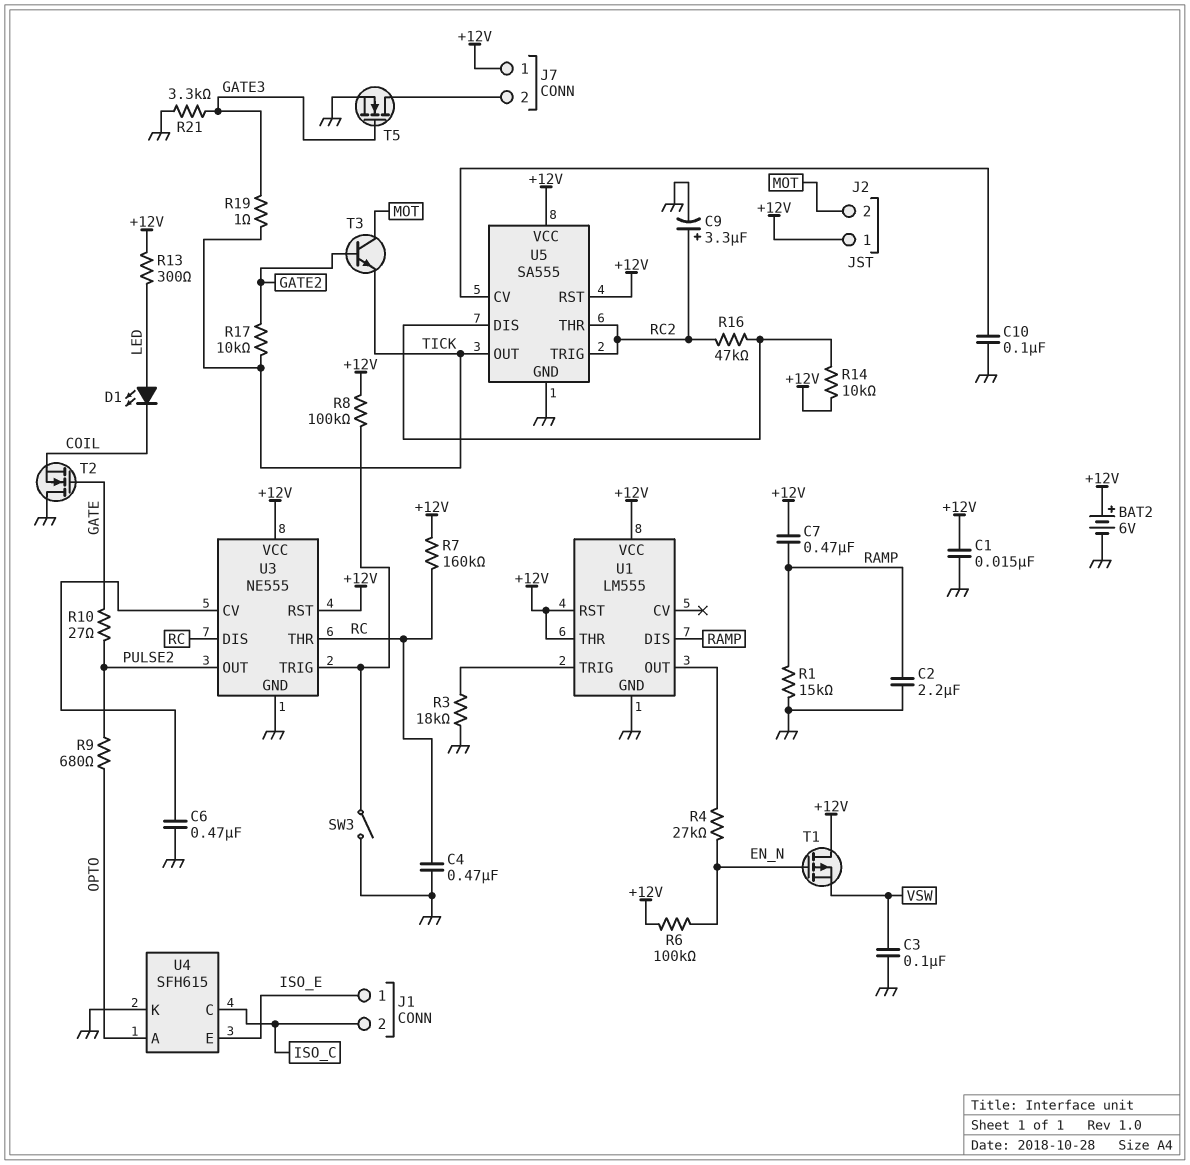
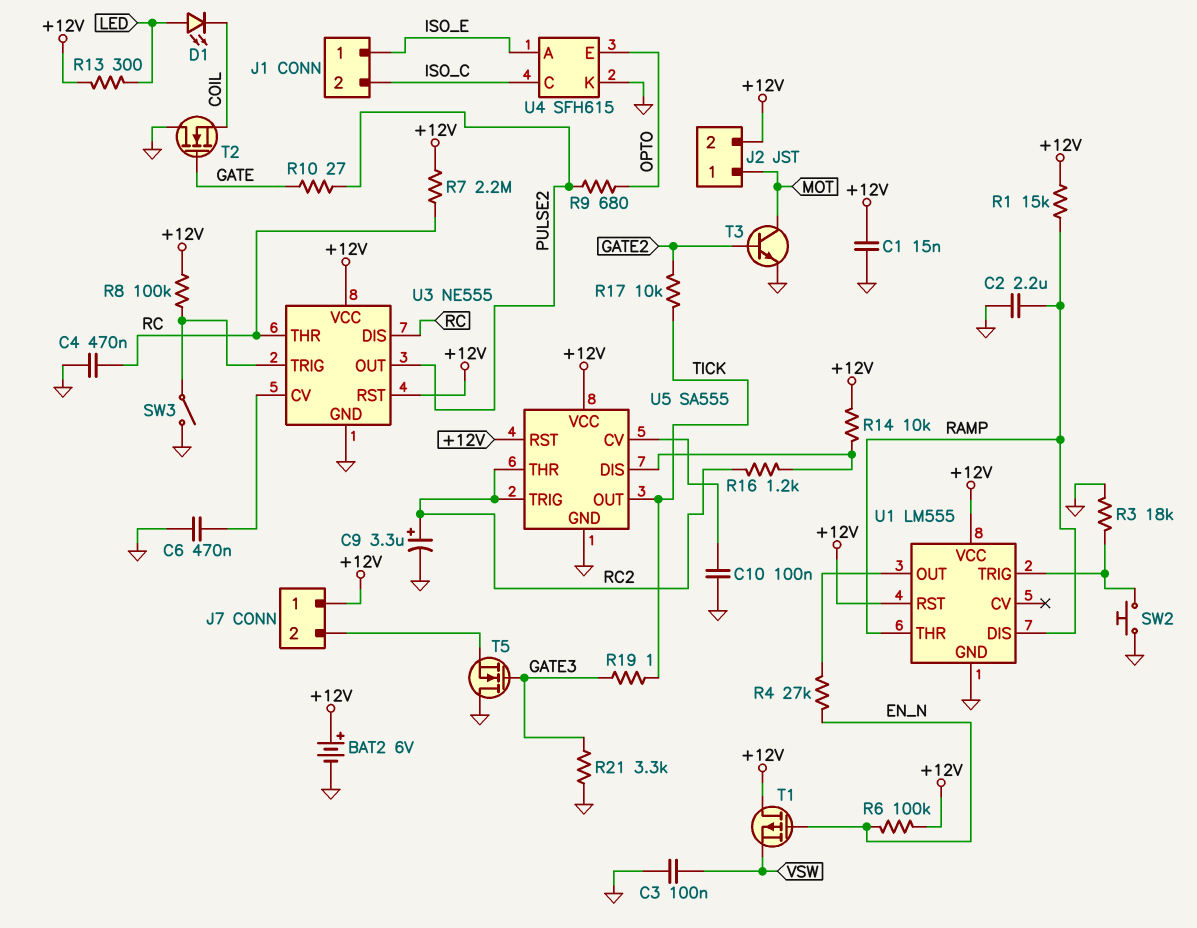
C7: 470nF (+12V, RAMP) -> none
J2 pin 1: +12V -> MOT
J2 pin 2: MOT -> +12V
R1: 15k (GND, RAMP) -> 15k (+12V, RAMP)
R7: 160k (+12V, RC) -> 2.2M (+12V, RC)
R16: 47k (RC2, U5/DIS) -> 1.2k (RC2, U5/DIS)
SW2: none -> button (GND, U1/TRIG)
T3: NPN (B GATE2, C MOT, E TICK) -> NPN (B GATE2, C MOT, E GND)
T5: NMOS (G GATE3, D J7/2, S GND) -> NMOS (G GATE3, D GND, S J7/2)
U1 pin THR: +12V -> RAMP
U4 pin A: OPTO -> ISO_E
U4 pin E: ISO_E -> OPTO

